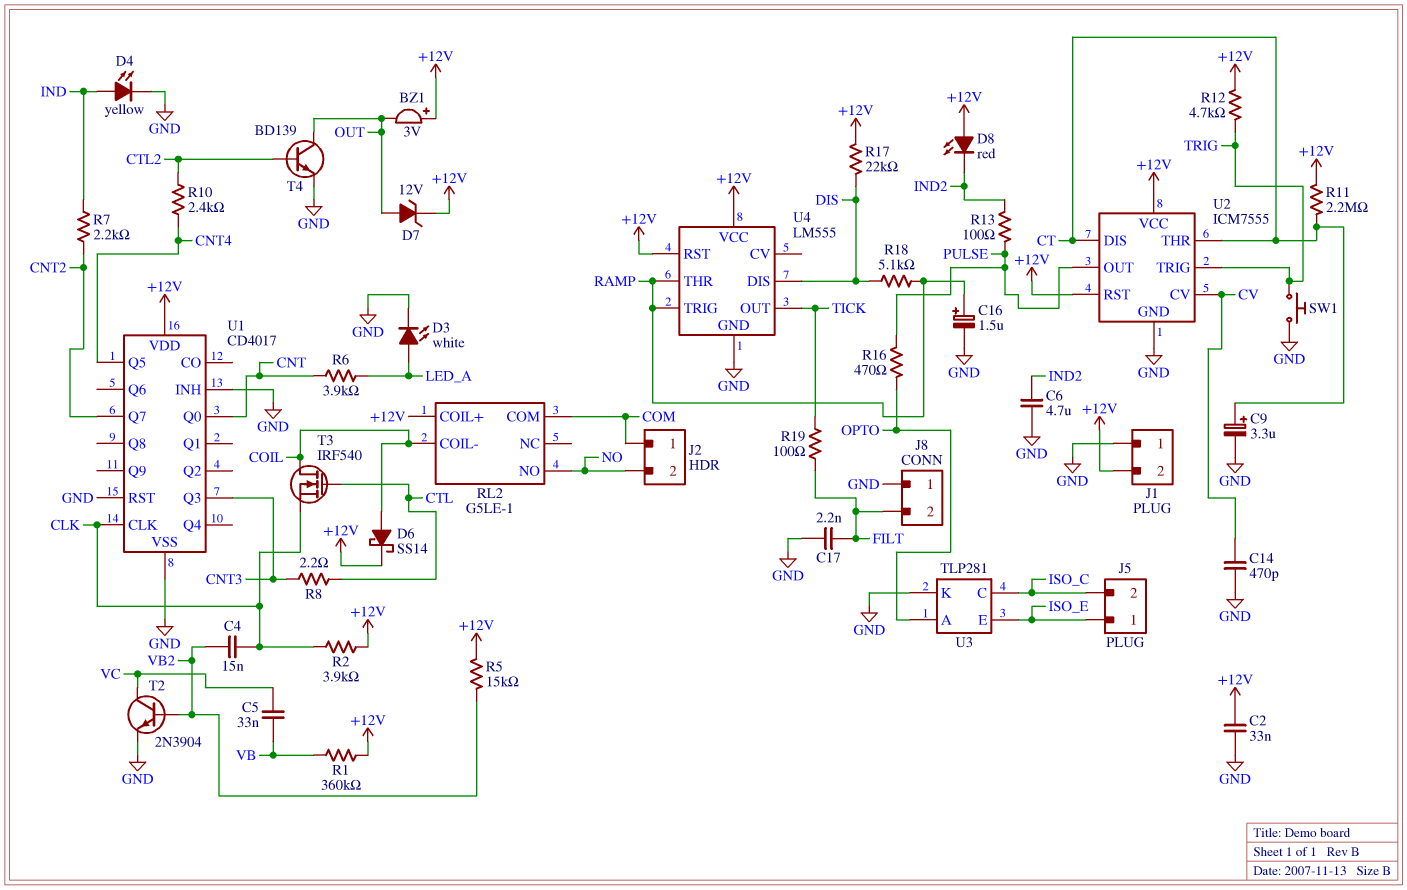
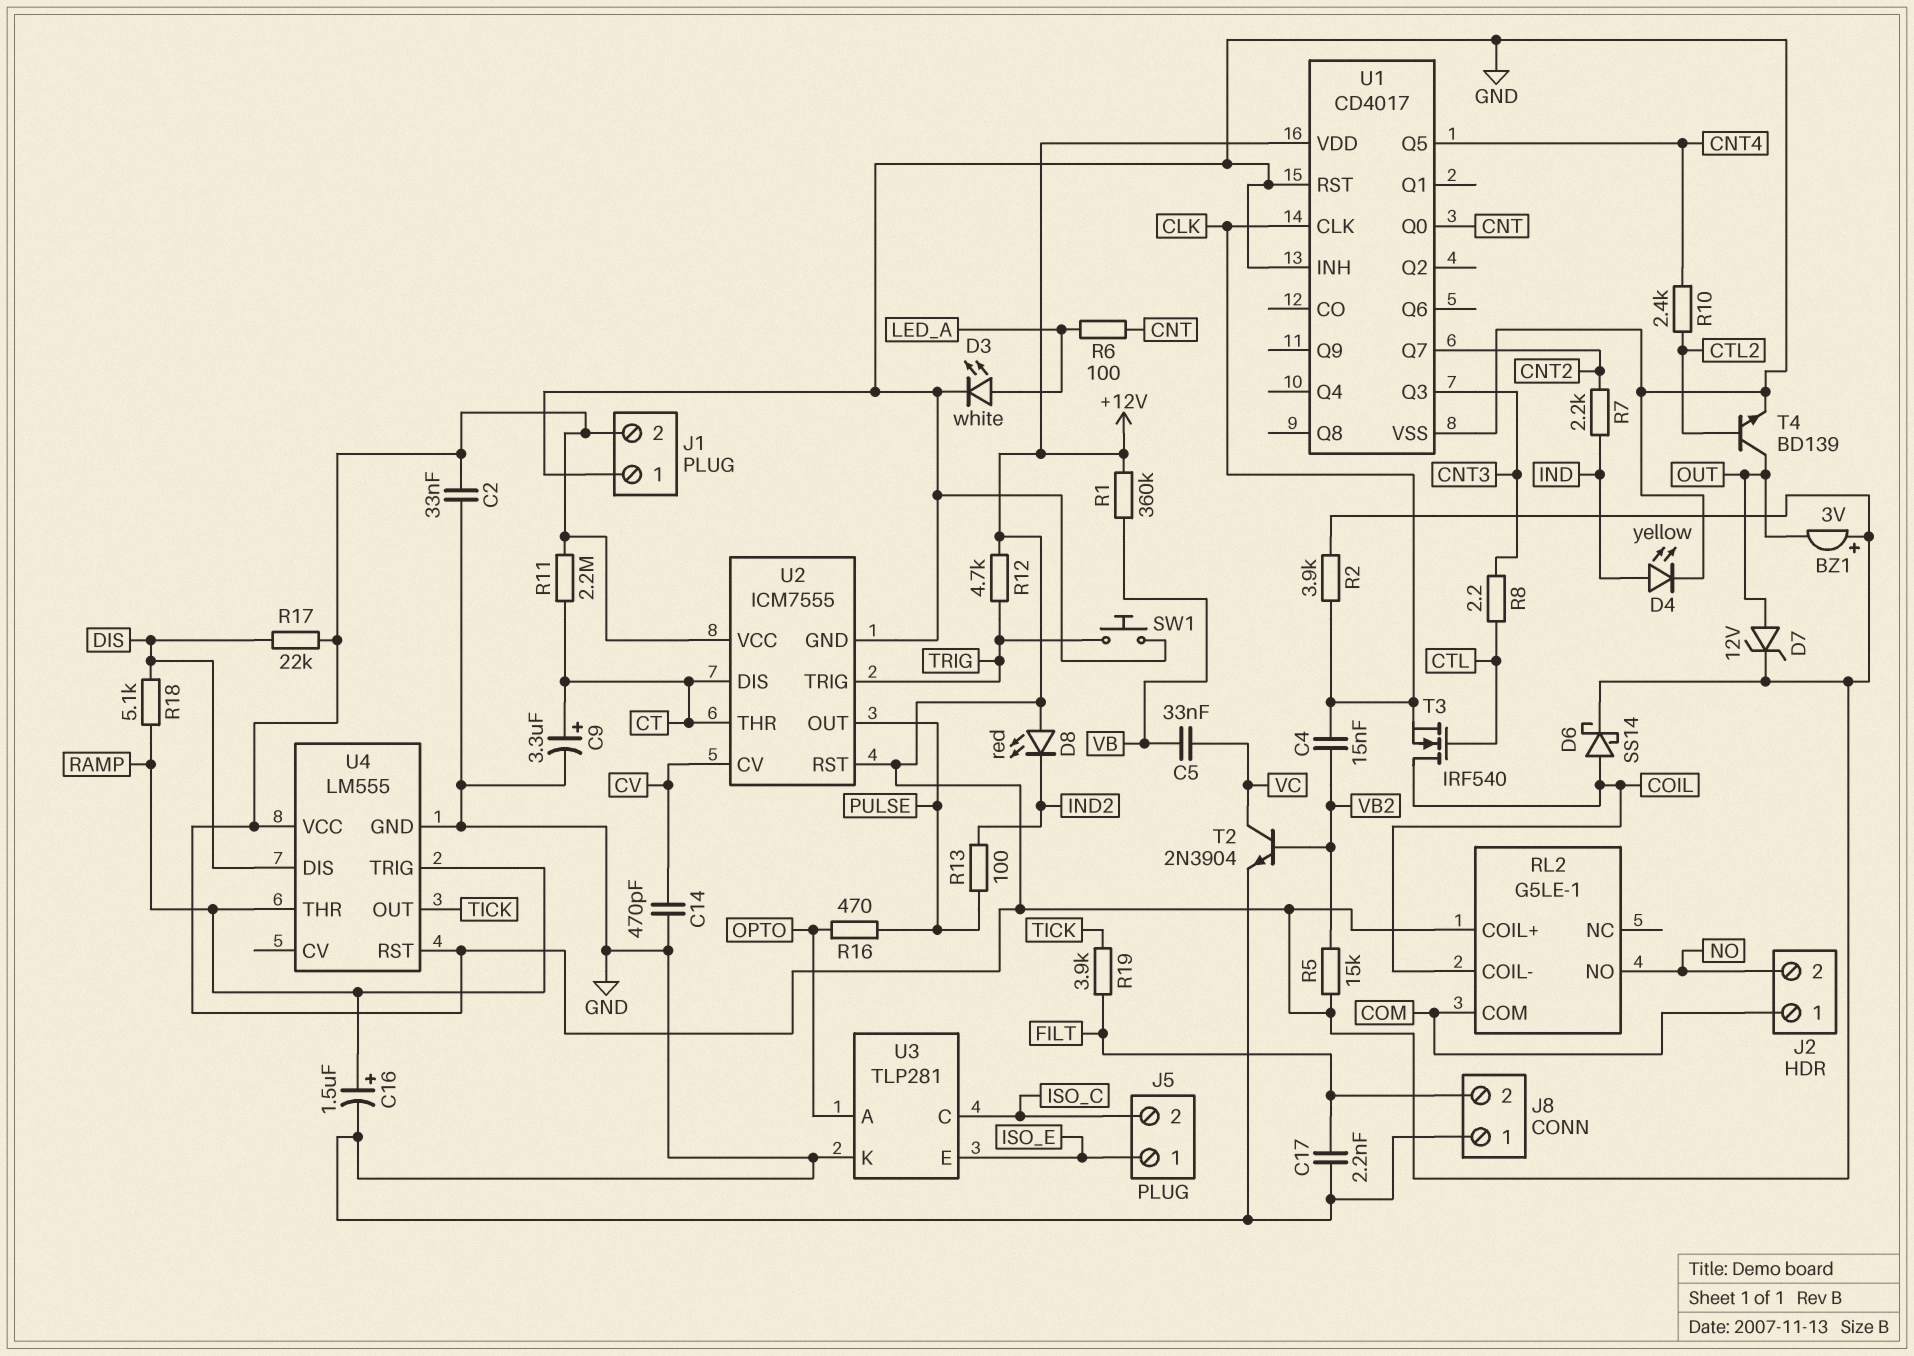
C6: 4.7uF (GND, IND2) -> none
R6: 3.9k (CNT, LED_A) -> 100 (CNT, LED_A)
R19: 100 (FILT, TICK) -> 3.9k (FILT, TICK)

